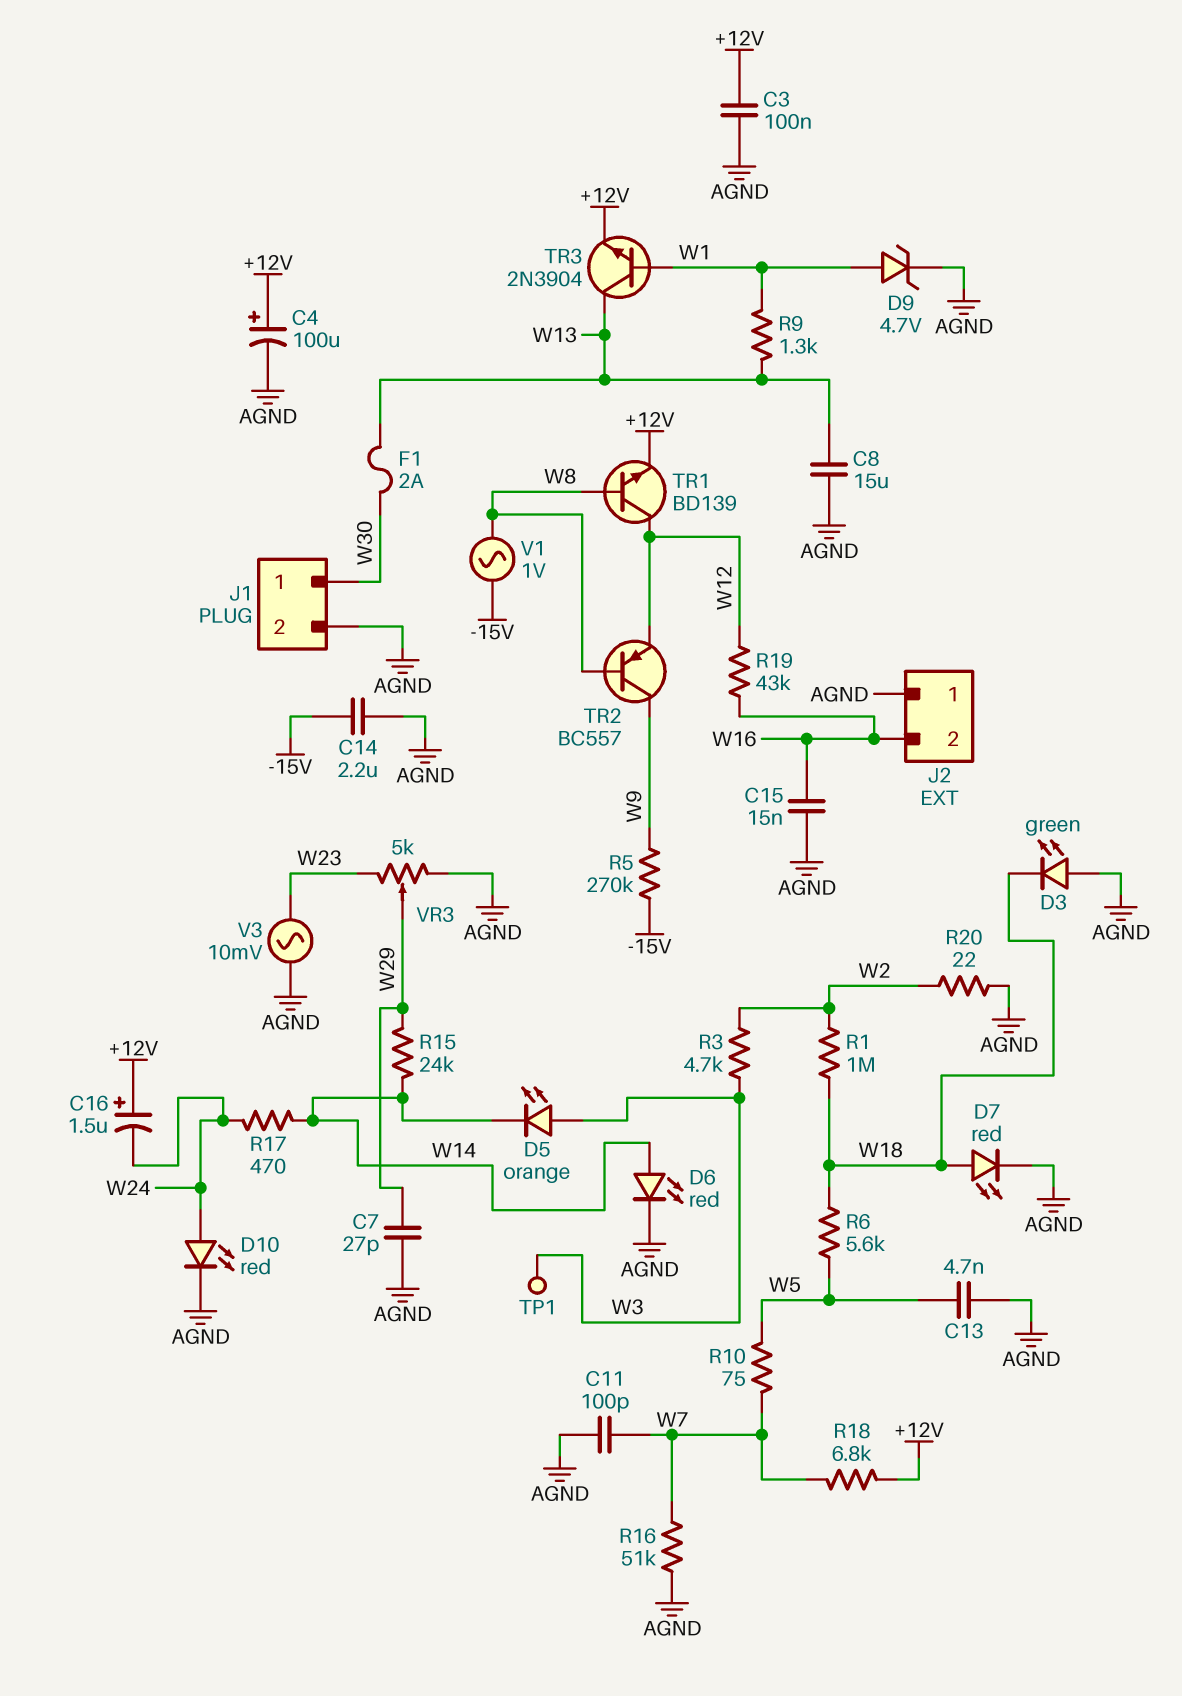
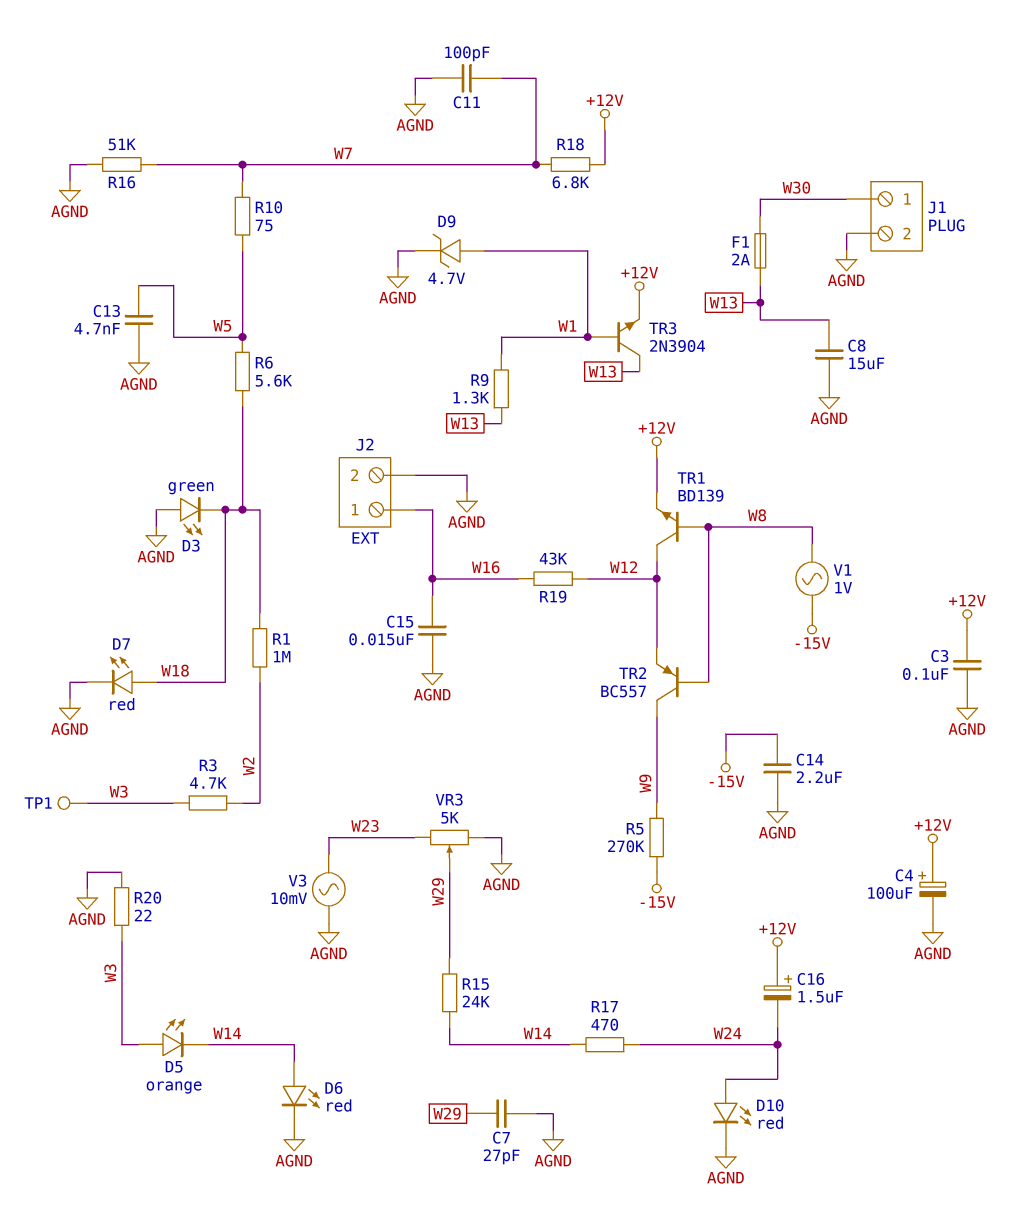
J2 pin 1: AGND -> W16
J2 pin 2: W16 -> AGND
R20: 22 (AGND, W2) -> 22 (AGND, W3)

